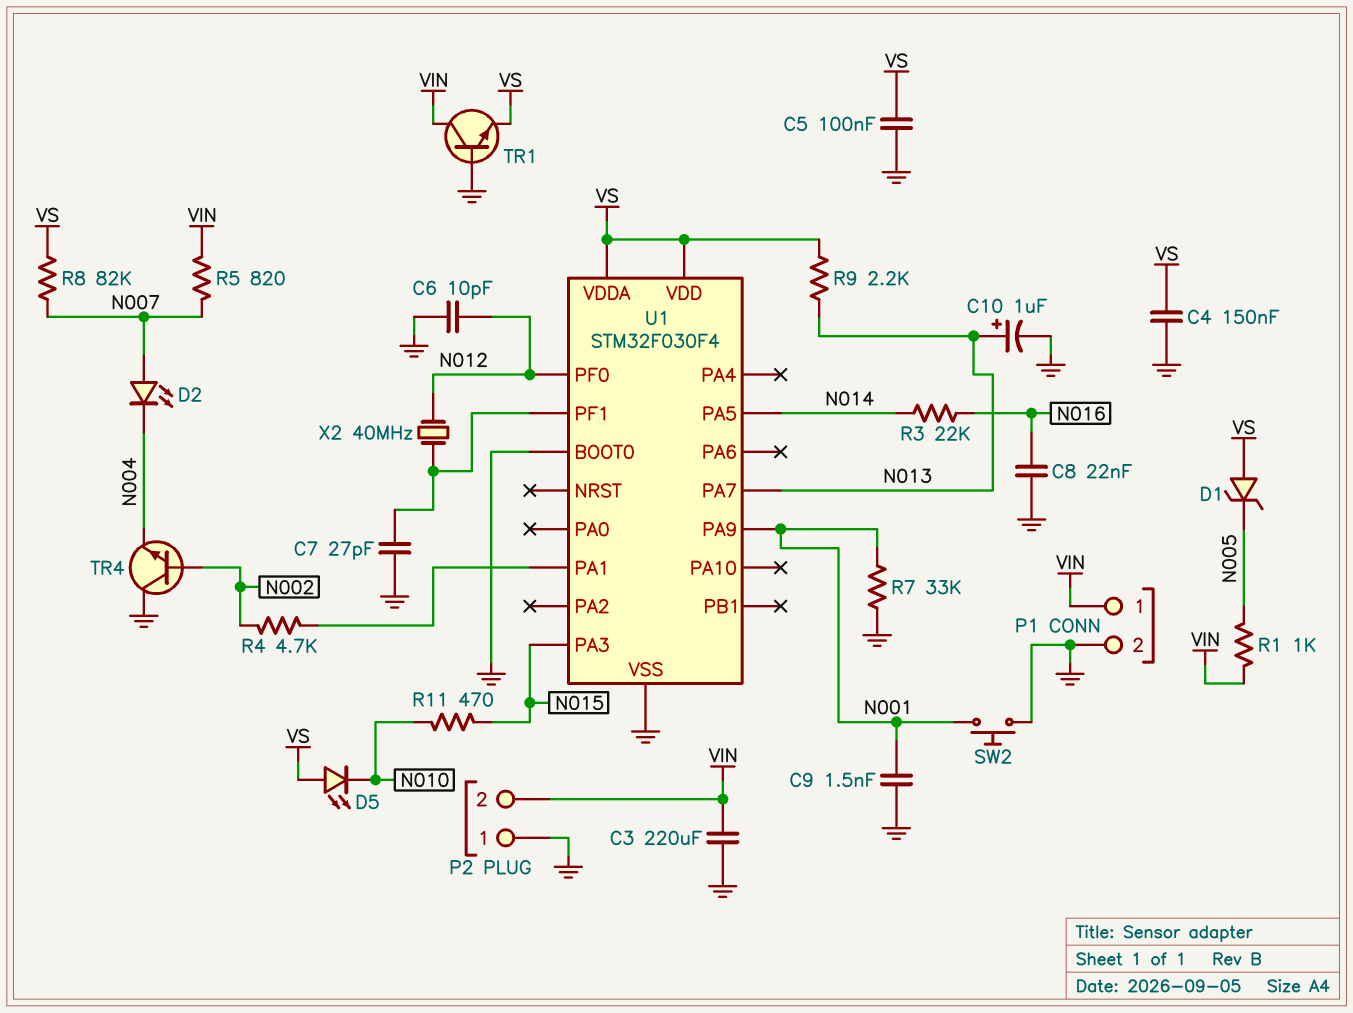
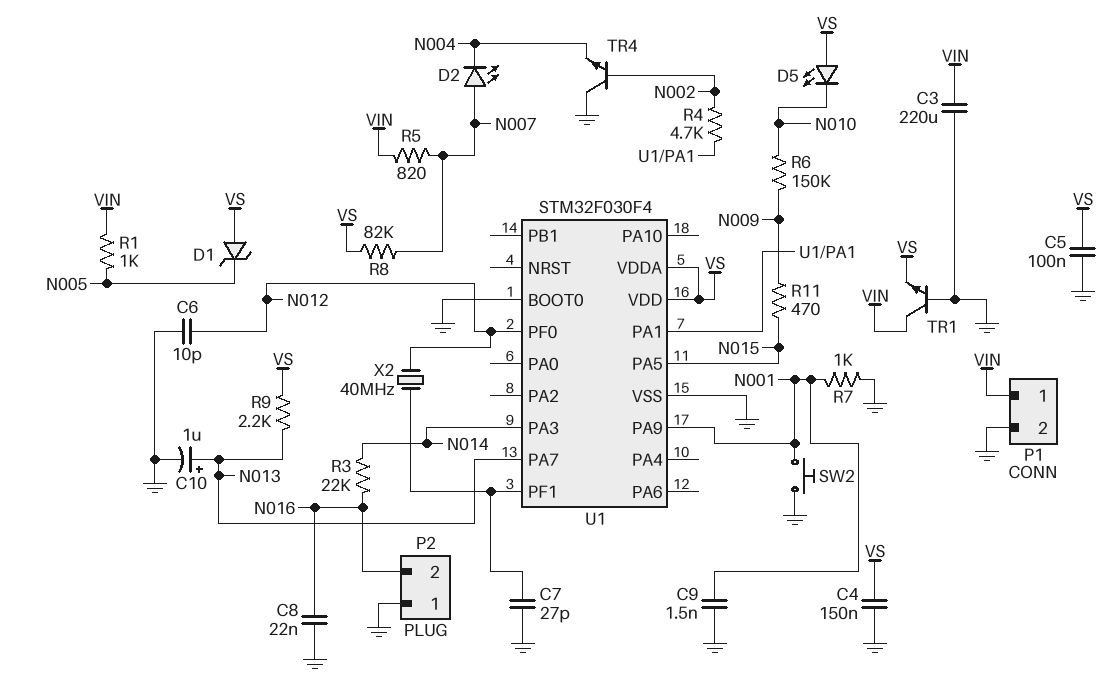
P2 pin 2: VIN -> N016
R6: none -> 150k (N009, N010)
R7: 33k (GND, N001) -> 1k (GND, N001)
R11: 470 (N010, N015) -> 470 (N009, N015)
U1 pin PA3: N015 -> N014
U1 pin PA5: N014 -> N015

